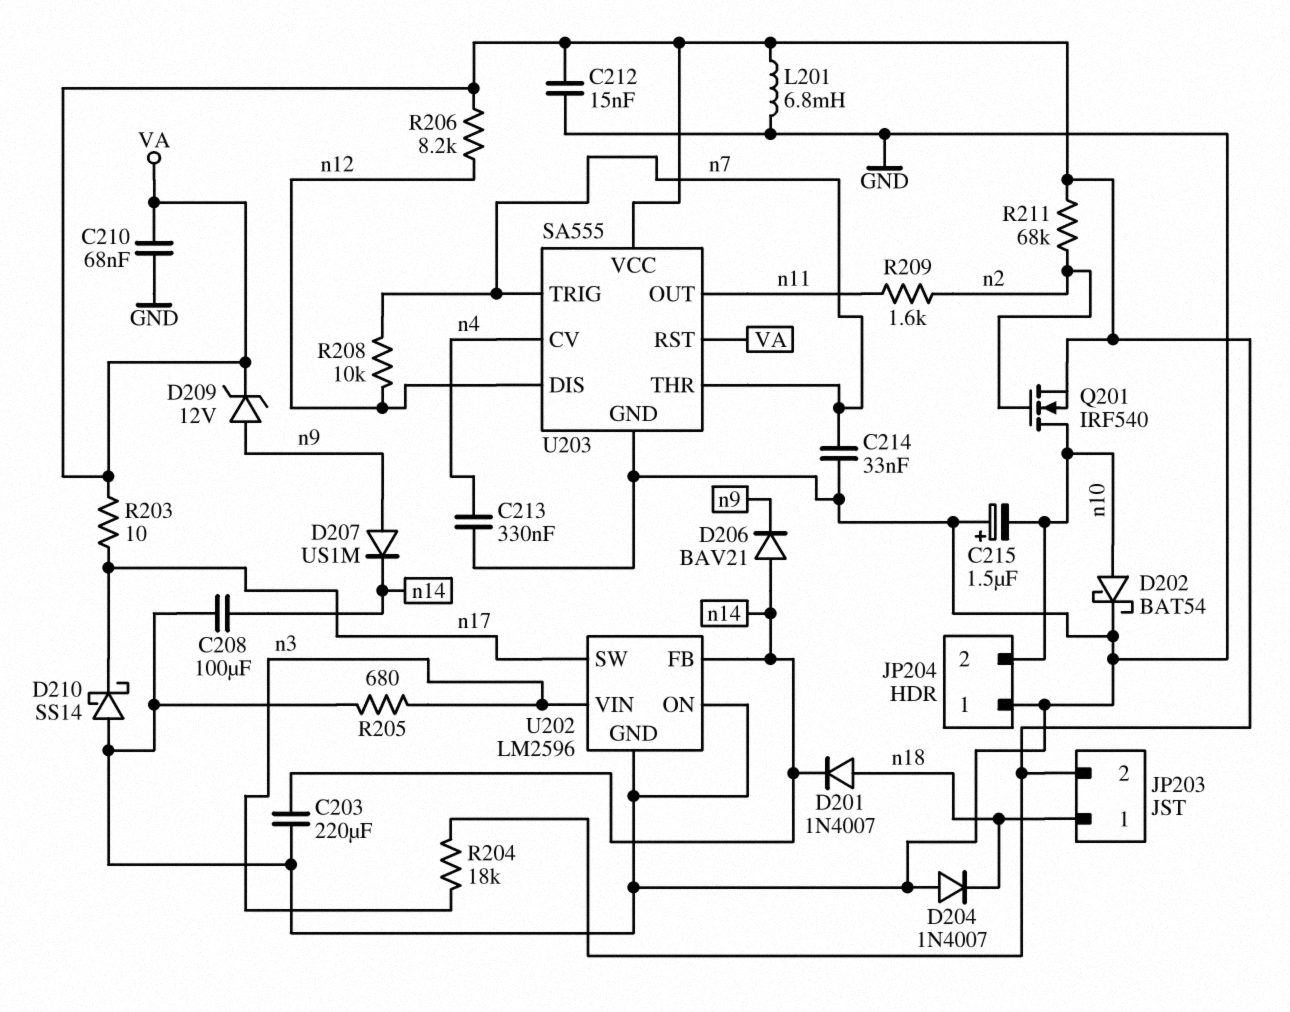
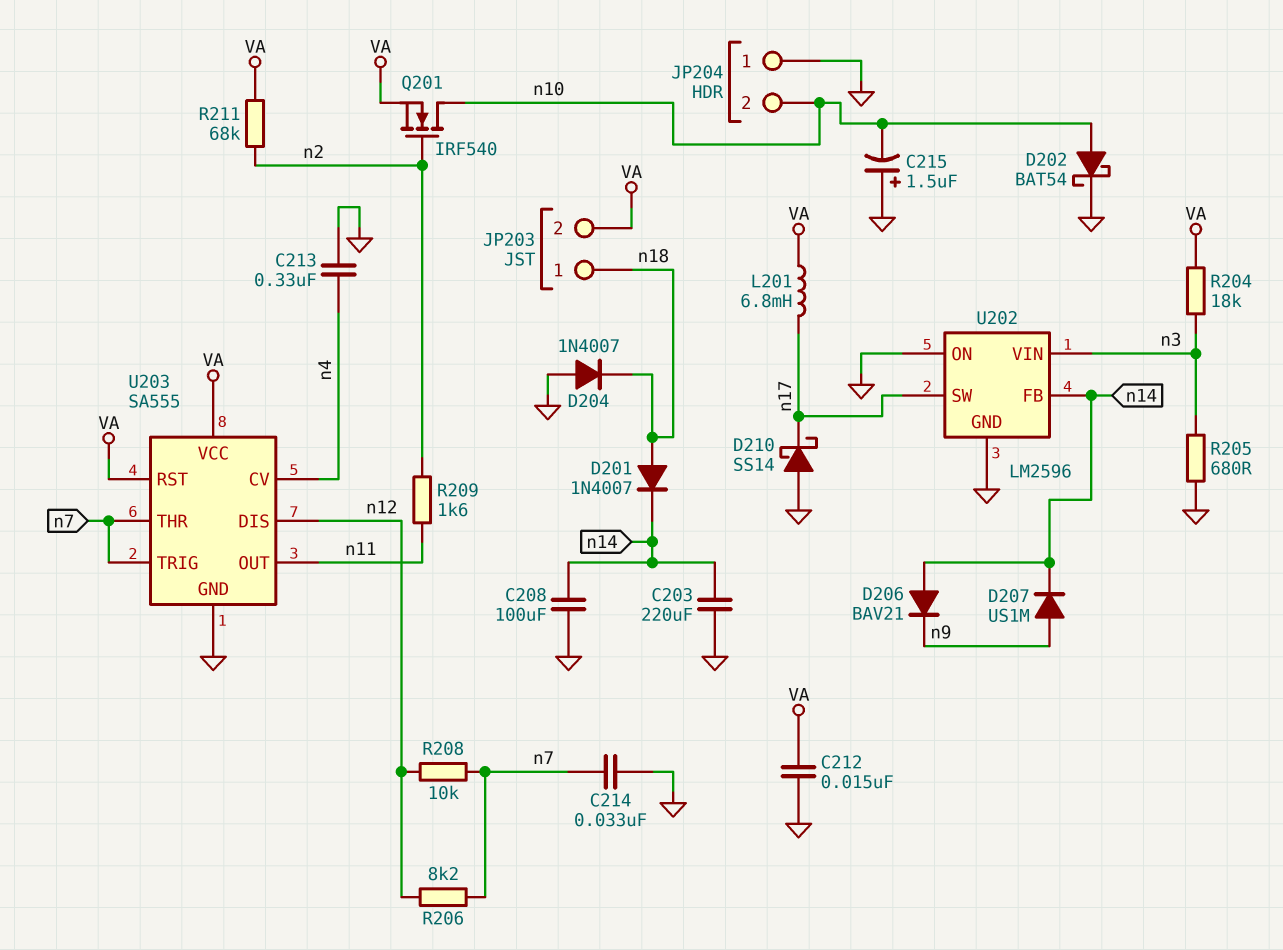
C210: 68nF (GND, VA) -> none
D209: zener 12V (A n9, K VA) -> none
L201: 6.8mH (GND, VA) -> 6.8mH (VA, n17)
R203: 10 (VA, n17) -> none
R206: 8.2k (VA, n12) -> 8.2k (n7, n12)

